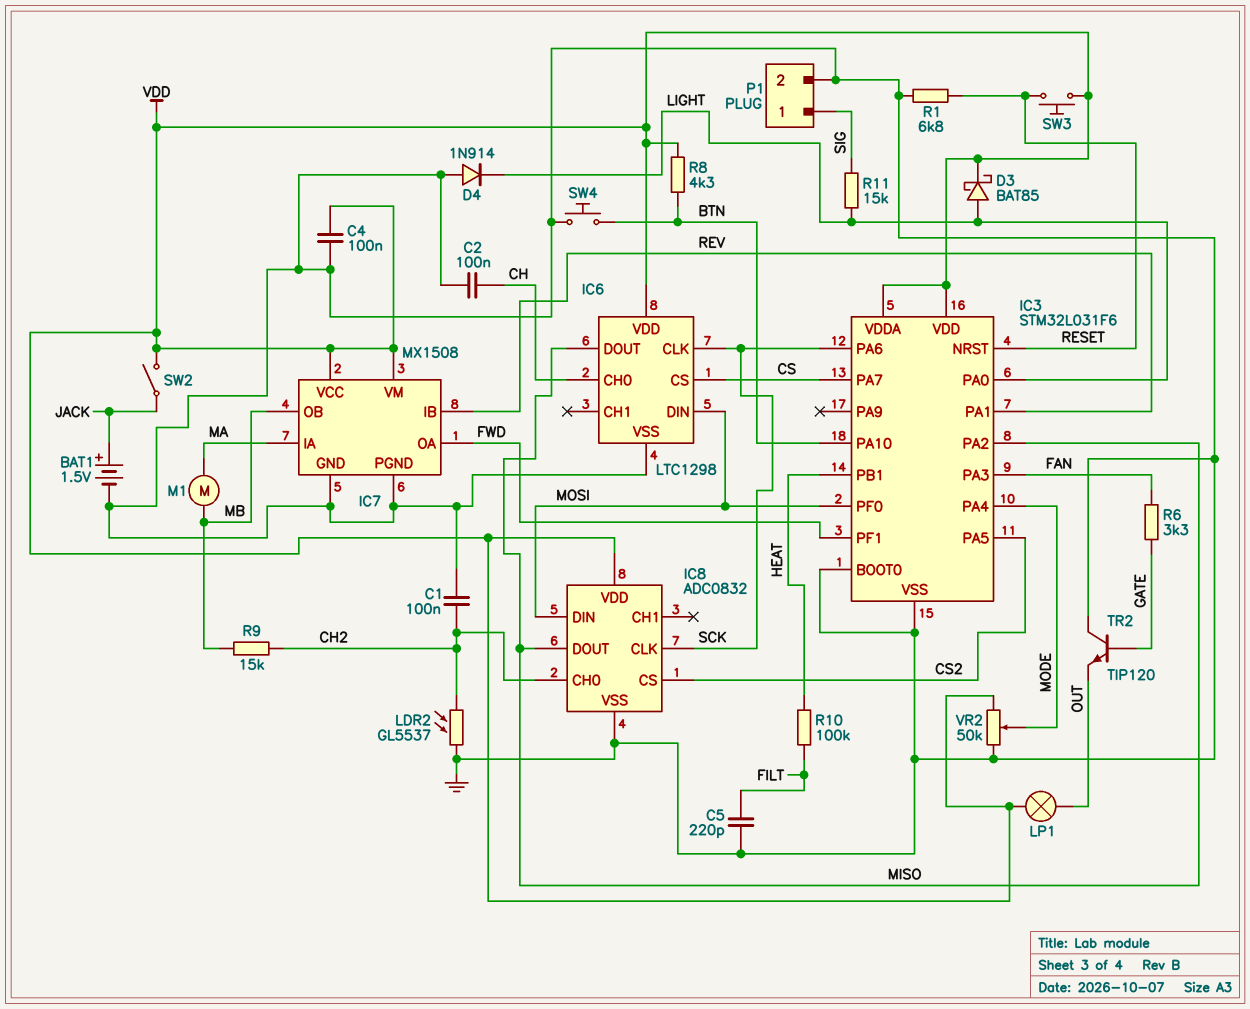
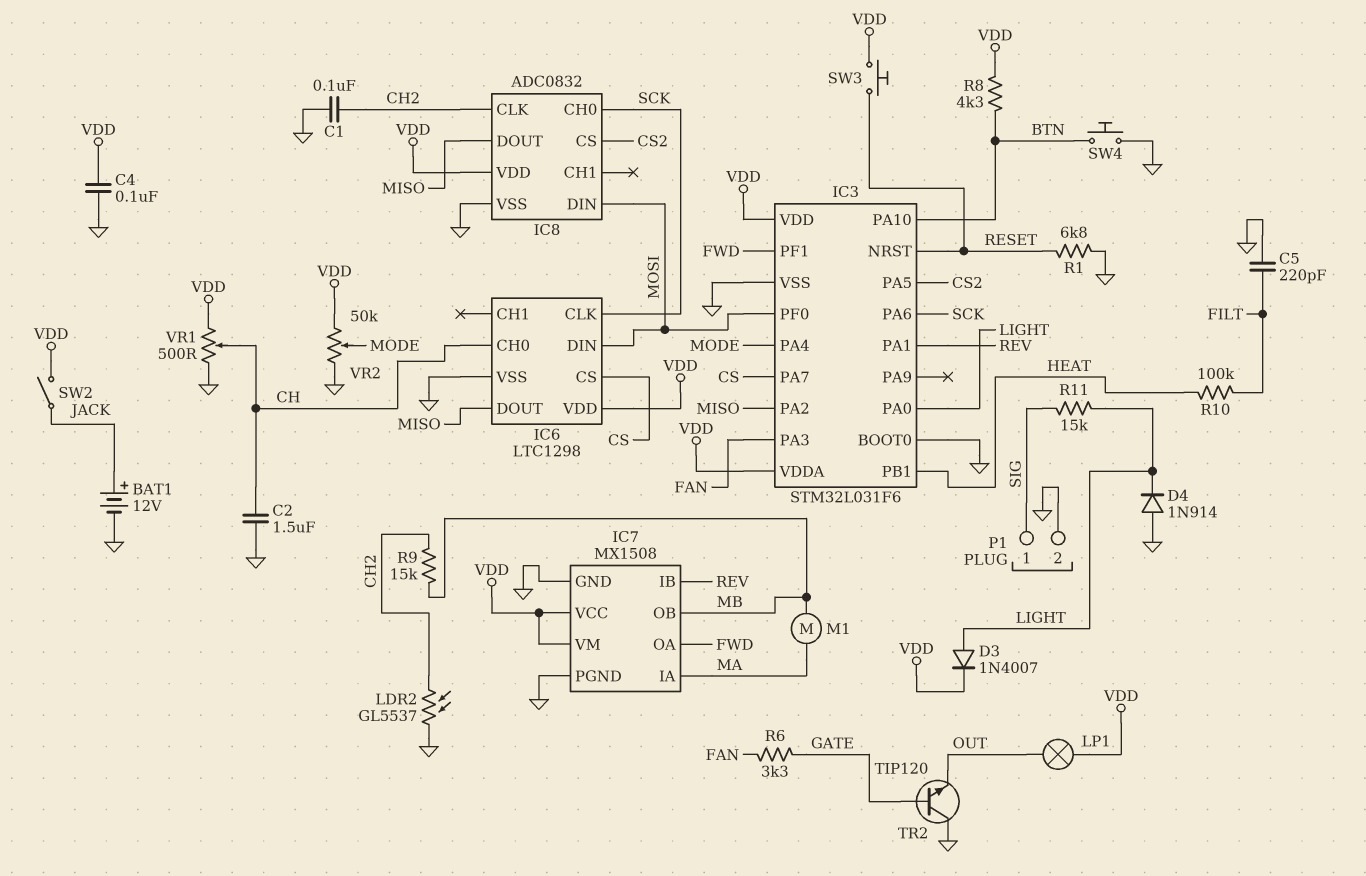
BAT1: 1.5V (plus JACK, minus GND) -> 12V (plus JACK, minus GND)
C2: 100nF (CH, GND) -> 1.5uF (CH, GND)
D3: schottky BAT85 (A LIGHT, K VDD) -> diode 1N4007 (A LIGHT, K VDD)
IC8 pin CH0: CH2 -> SCK
IC8 pin CLK: SCK -> CH2
VR1: none -> 500 (GND, VDD, wiper CH)

